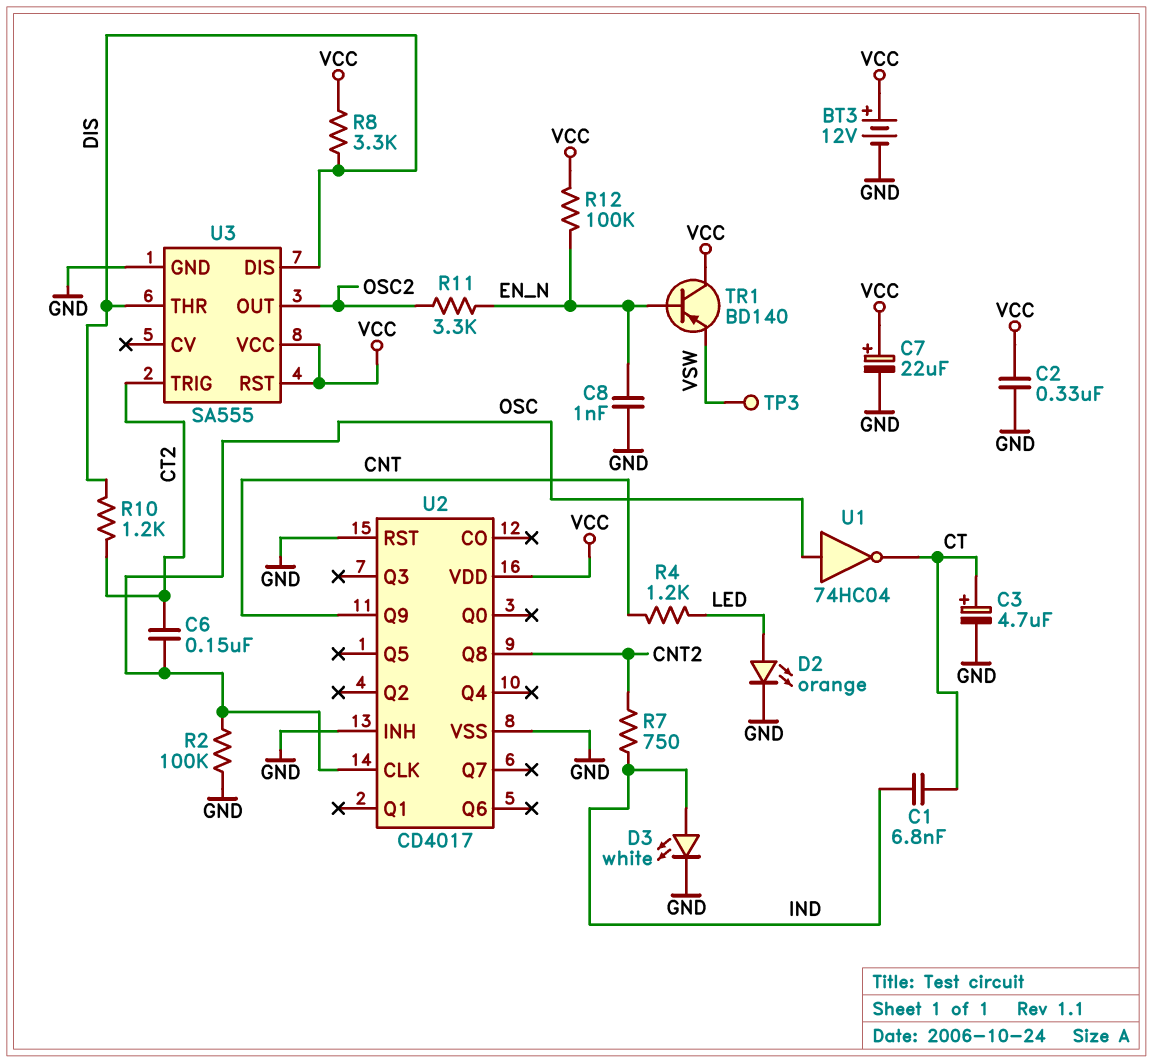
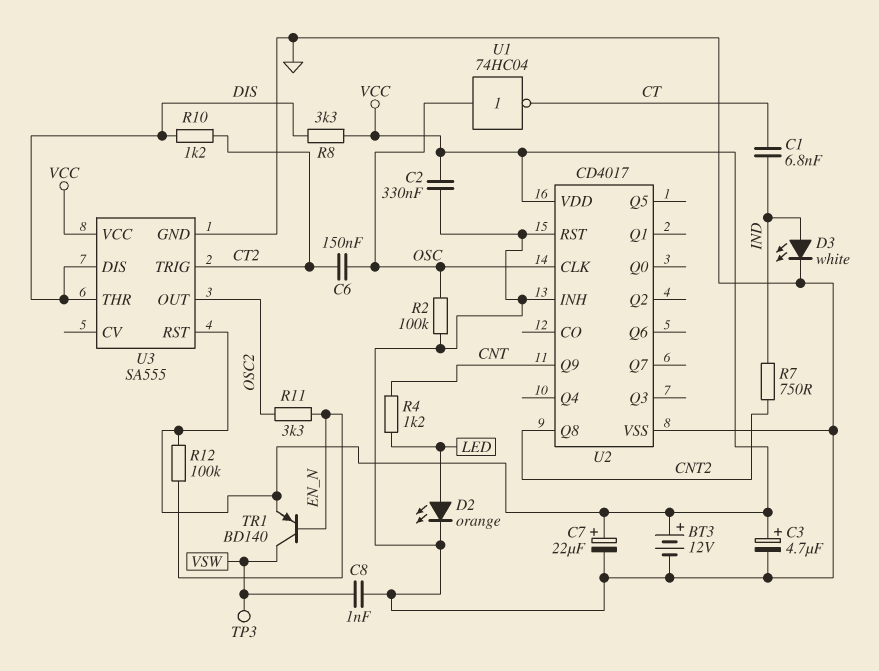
C3: 4.7uF (plus CT, minus GND) -> 4.7uF (plus VCC, minus GND)
C8: 1nF (EN_N, GND) -> 1nF (GND, VSW)
TR1: PNP BD140 (B EN_N, C VCC, E VSW) -> PNP BD140 (B EN_N, C VSW, E VCC)

